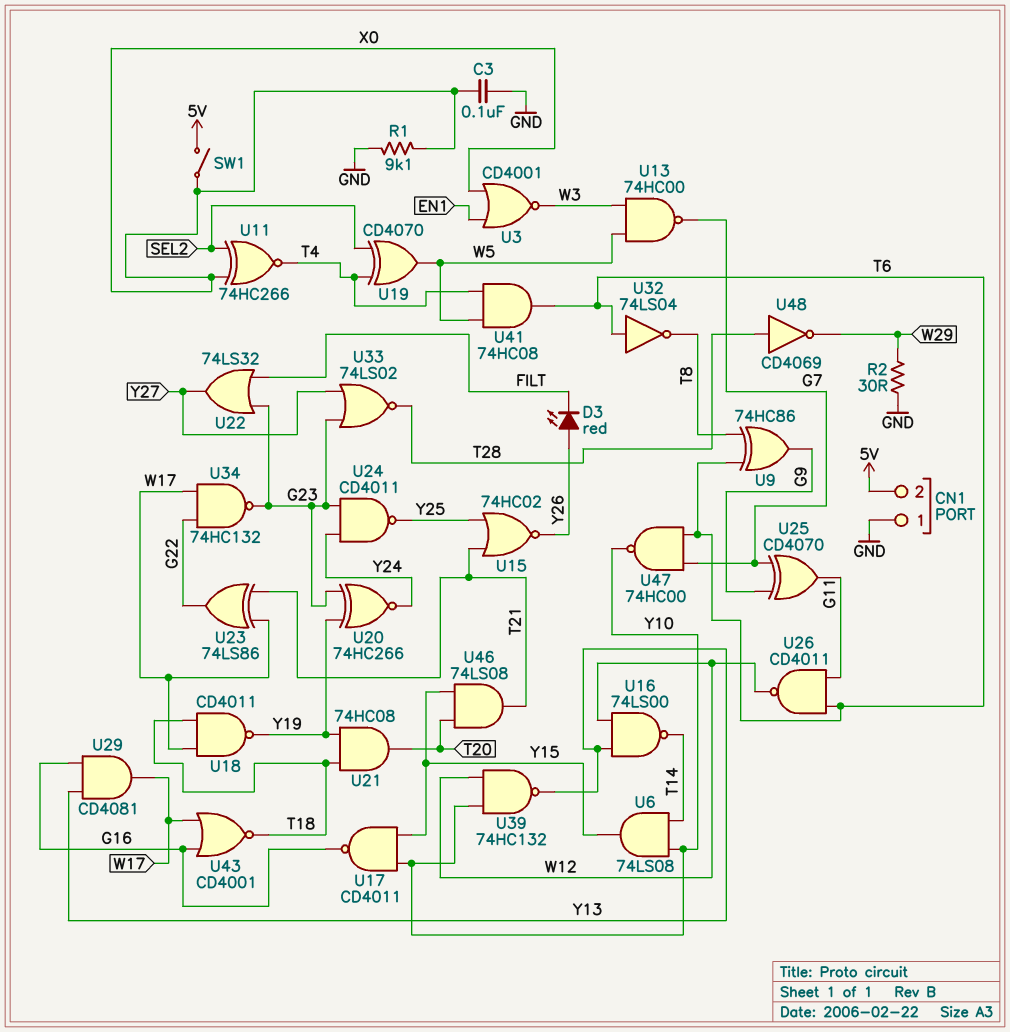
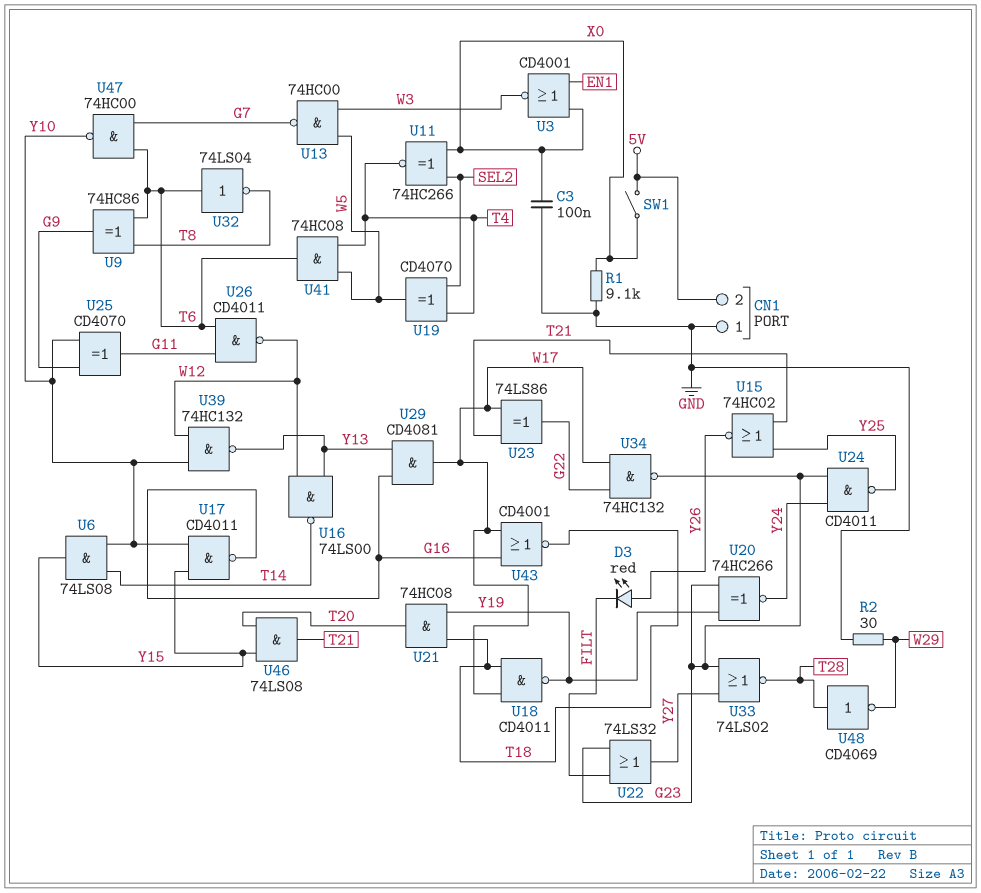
U25: XOR CD4070 (in G7, in G9, out G11) -> XOR CD4070 (in G9, in Y10, out G11)

